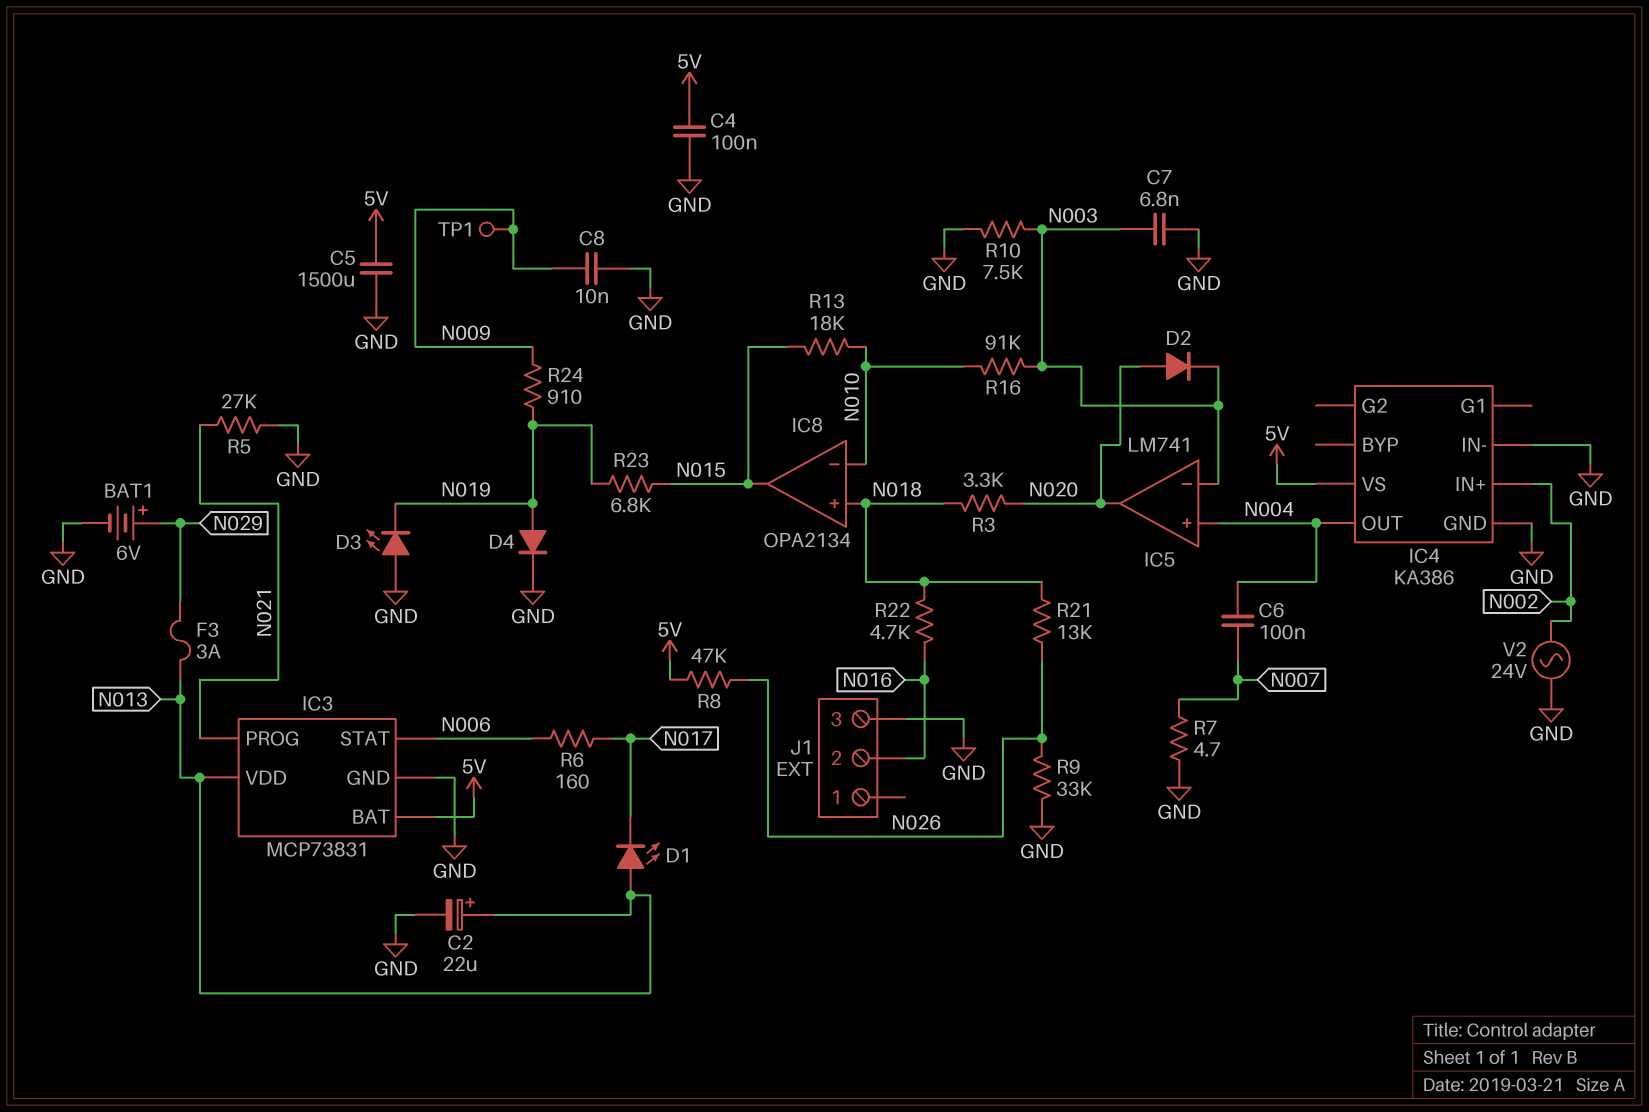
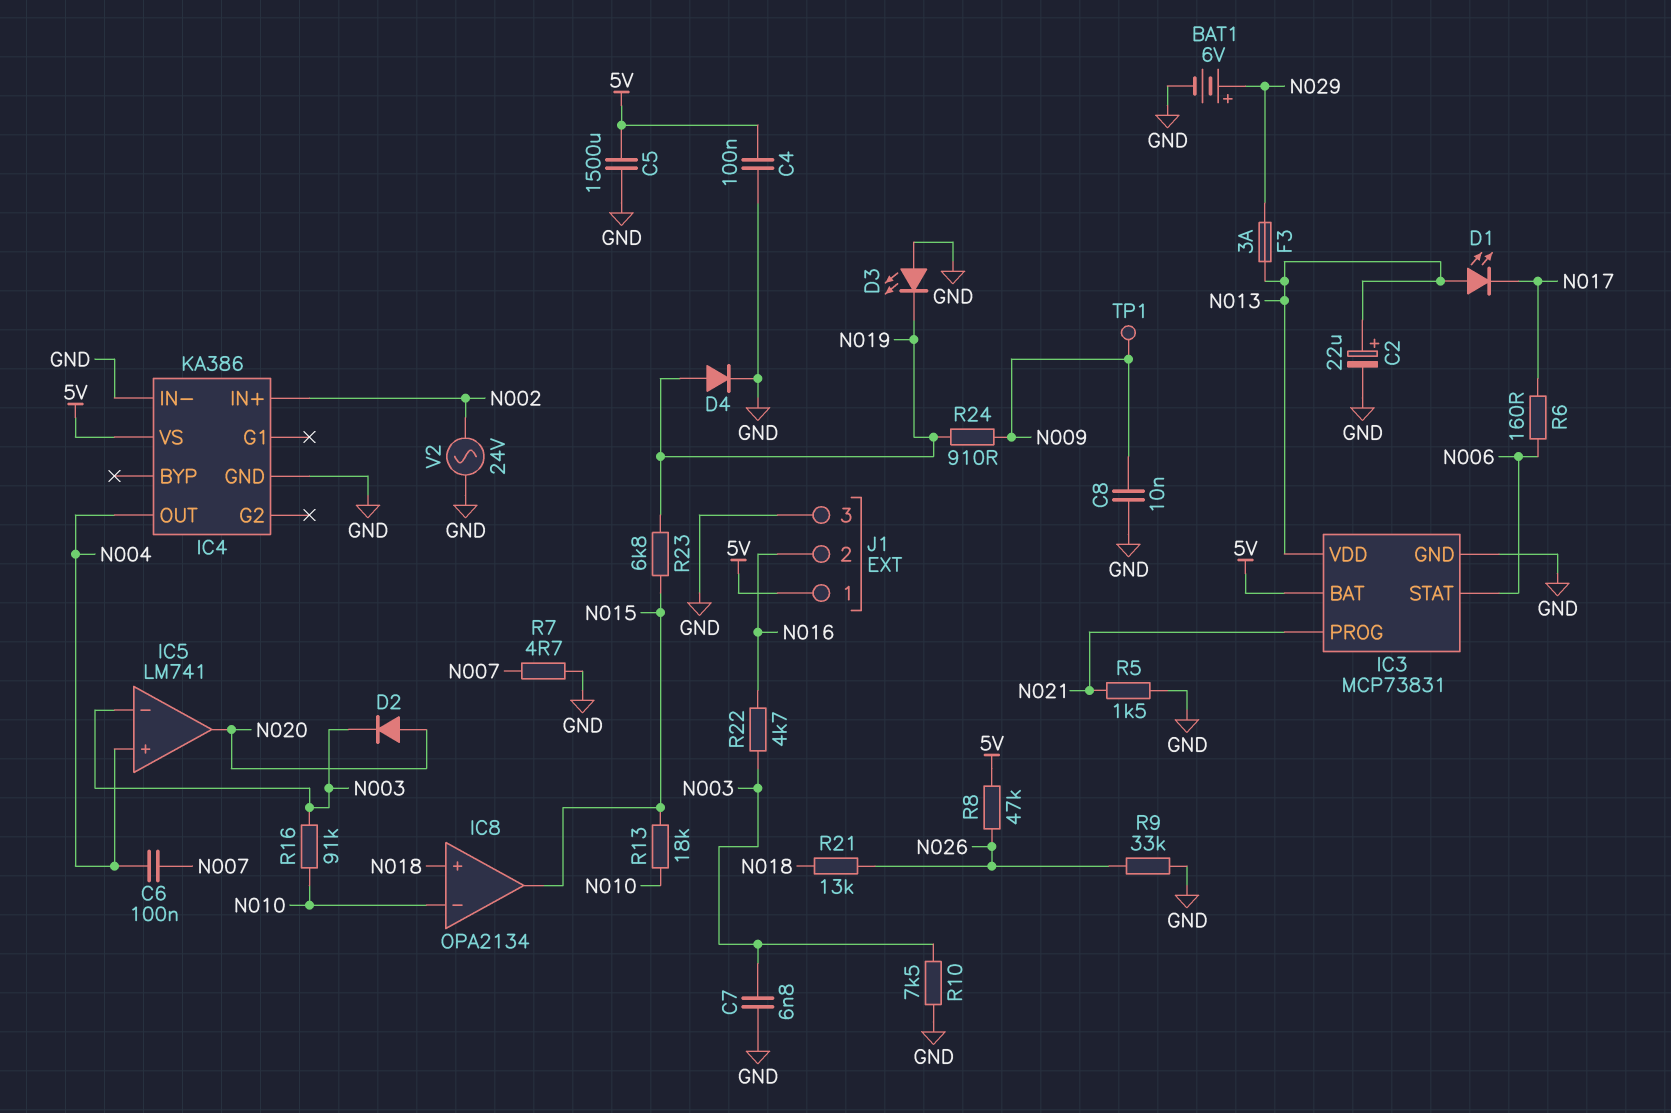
J1 pin 1: none -> 5V
R3: 3.3k (N018, N020) -> none
R5: 27k (GND, N021) -> 1.5k (GND, N021)
R22: 4.7k (N016, N018) -> 4.7k (N003, N016)

